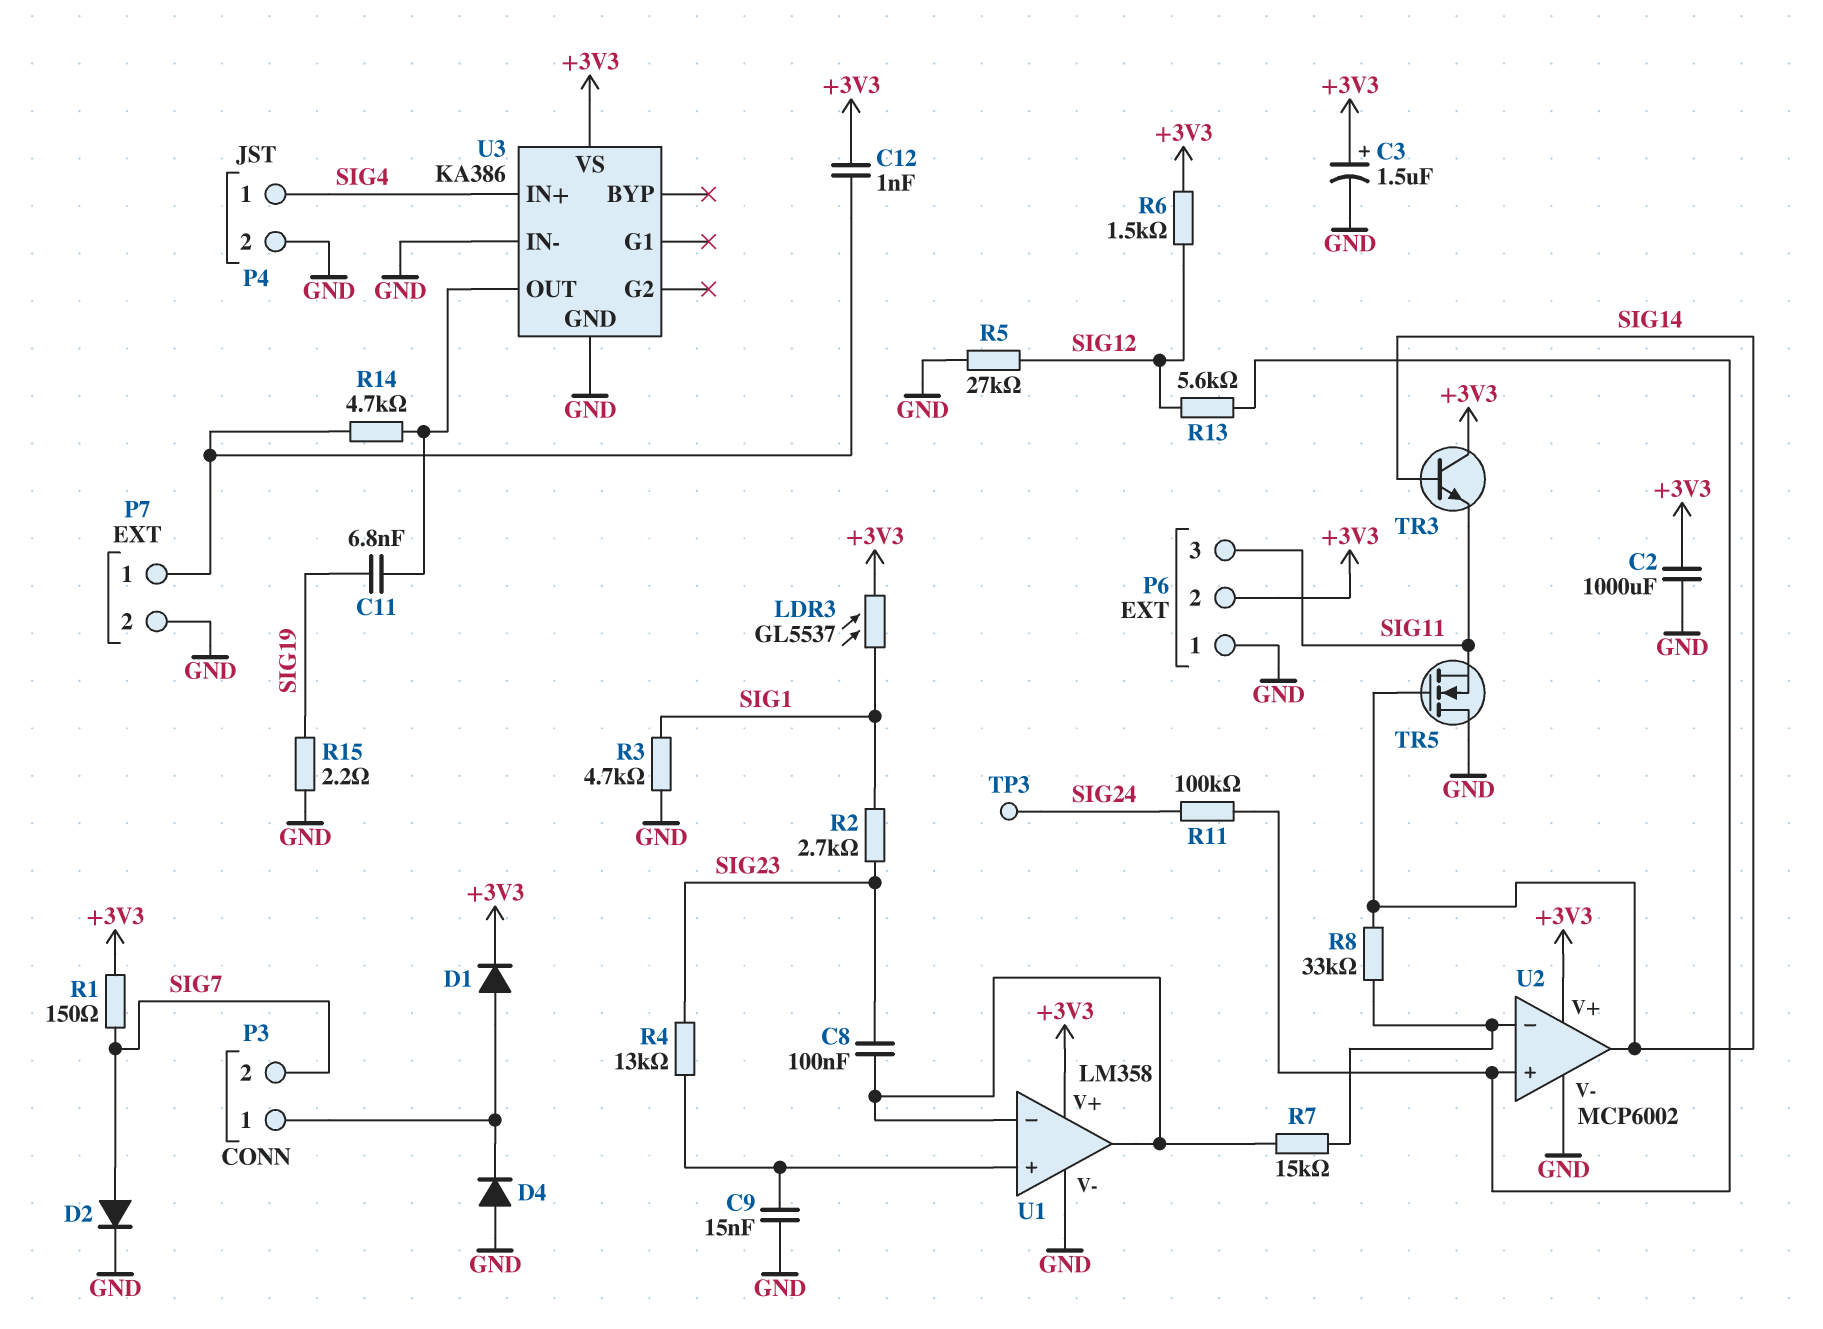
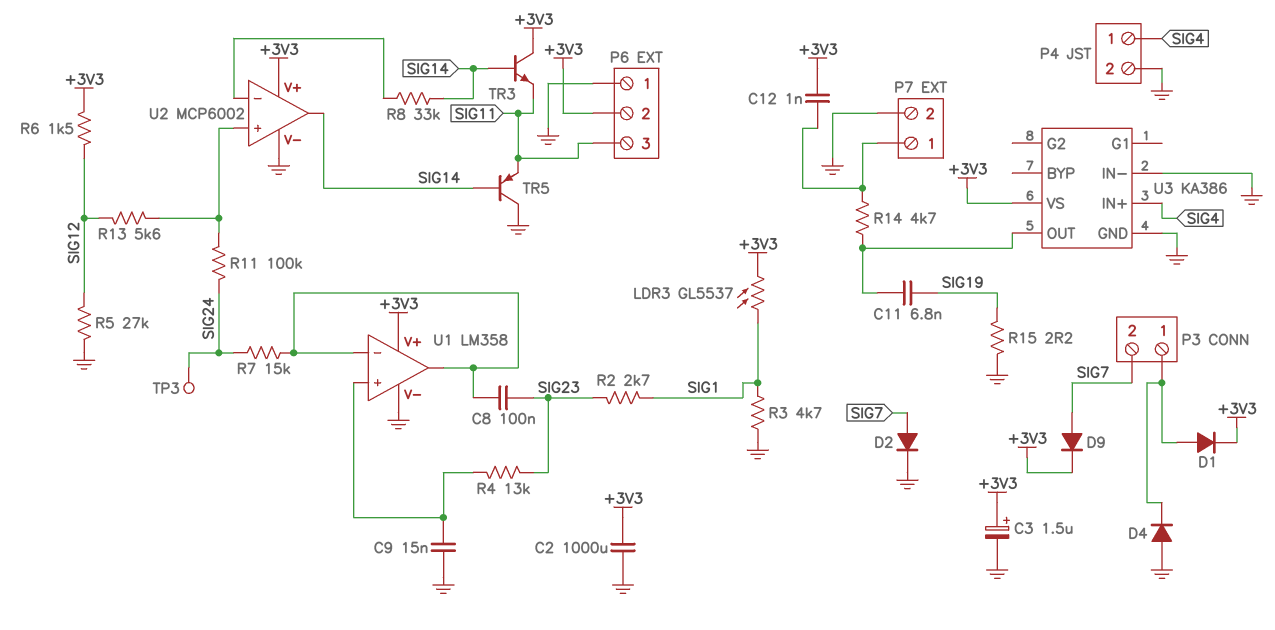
D9: none -> diode (A SIG7, K +3V3)
R1: 150 (+3V3, SIG7) -> none
R7: 15k (U1/in-, U2/in-) -> 15k (SIG24, U1/in-)
TR5: NMOS (G SIG14, D GND, S SIG11) -> PNP (B SIG14, C GND, E SIG11)

